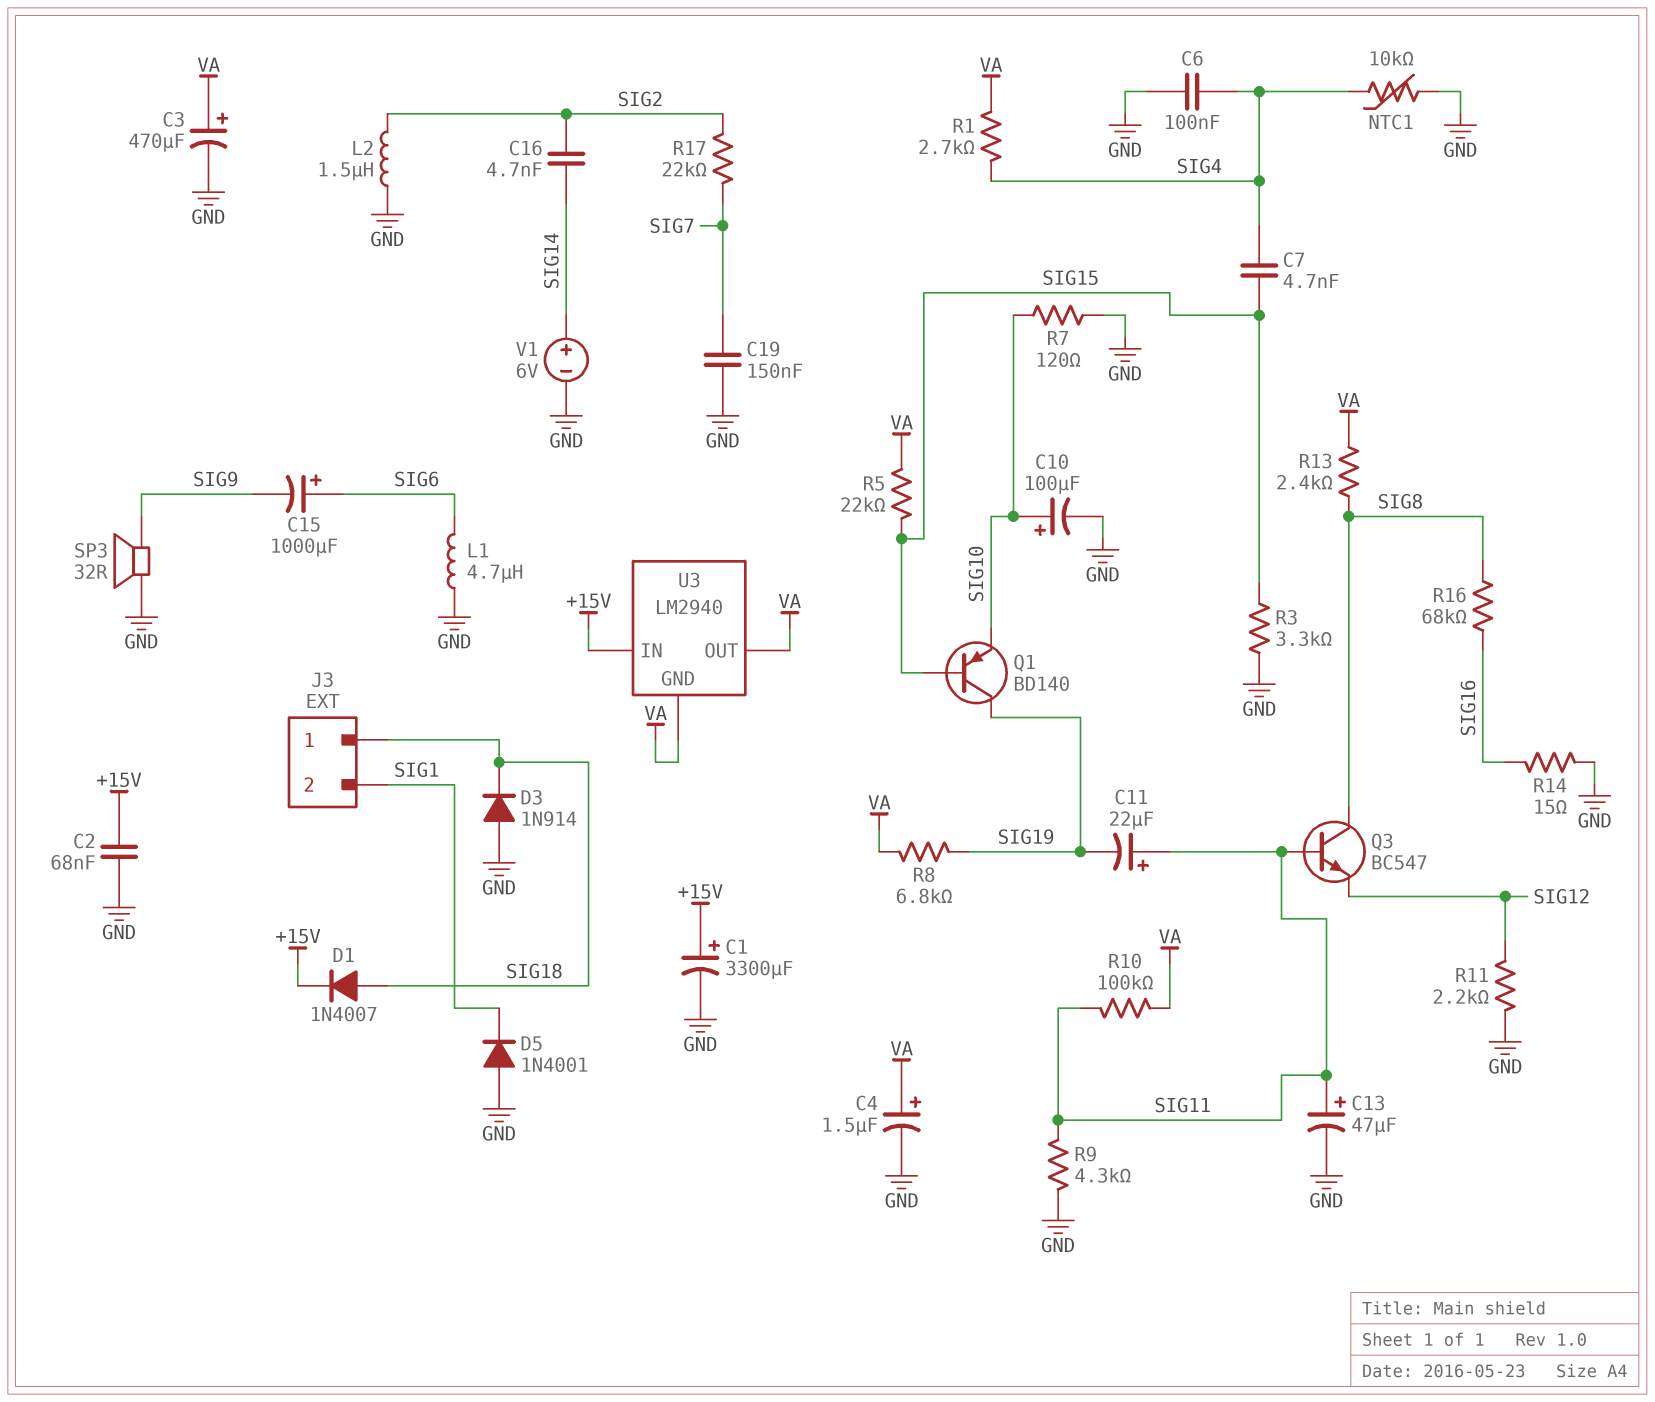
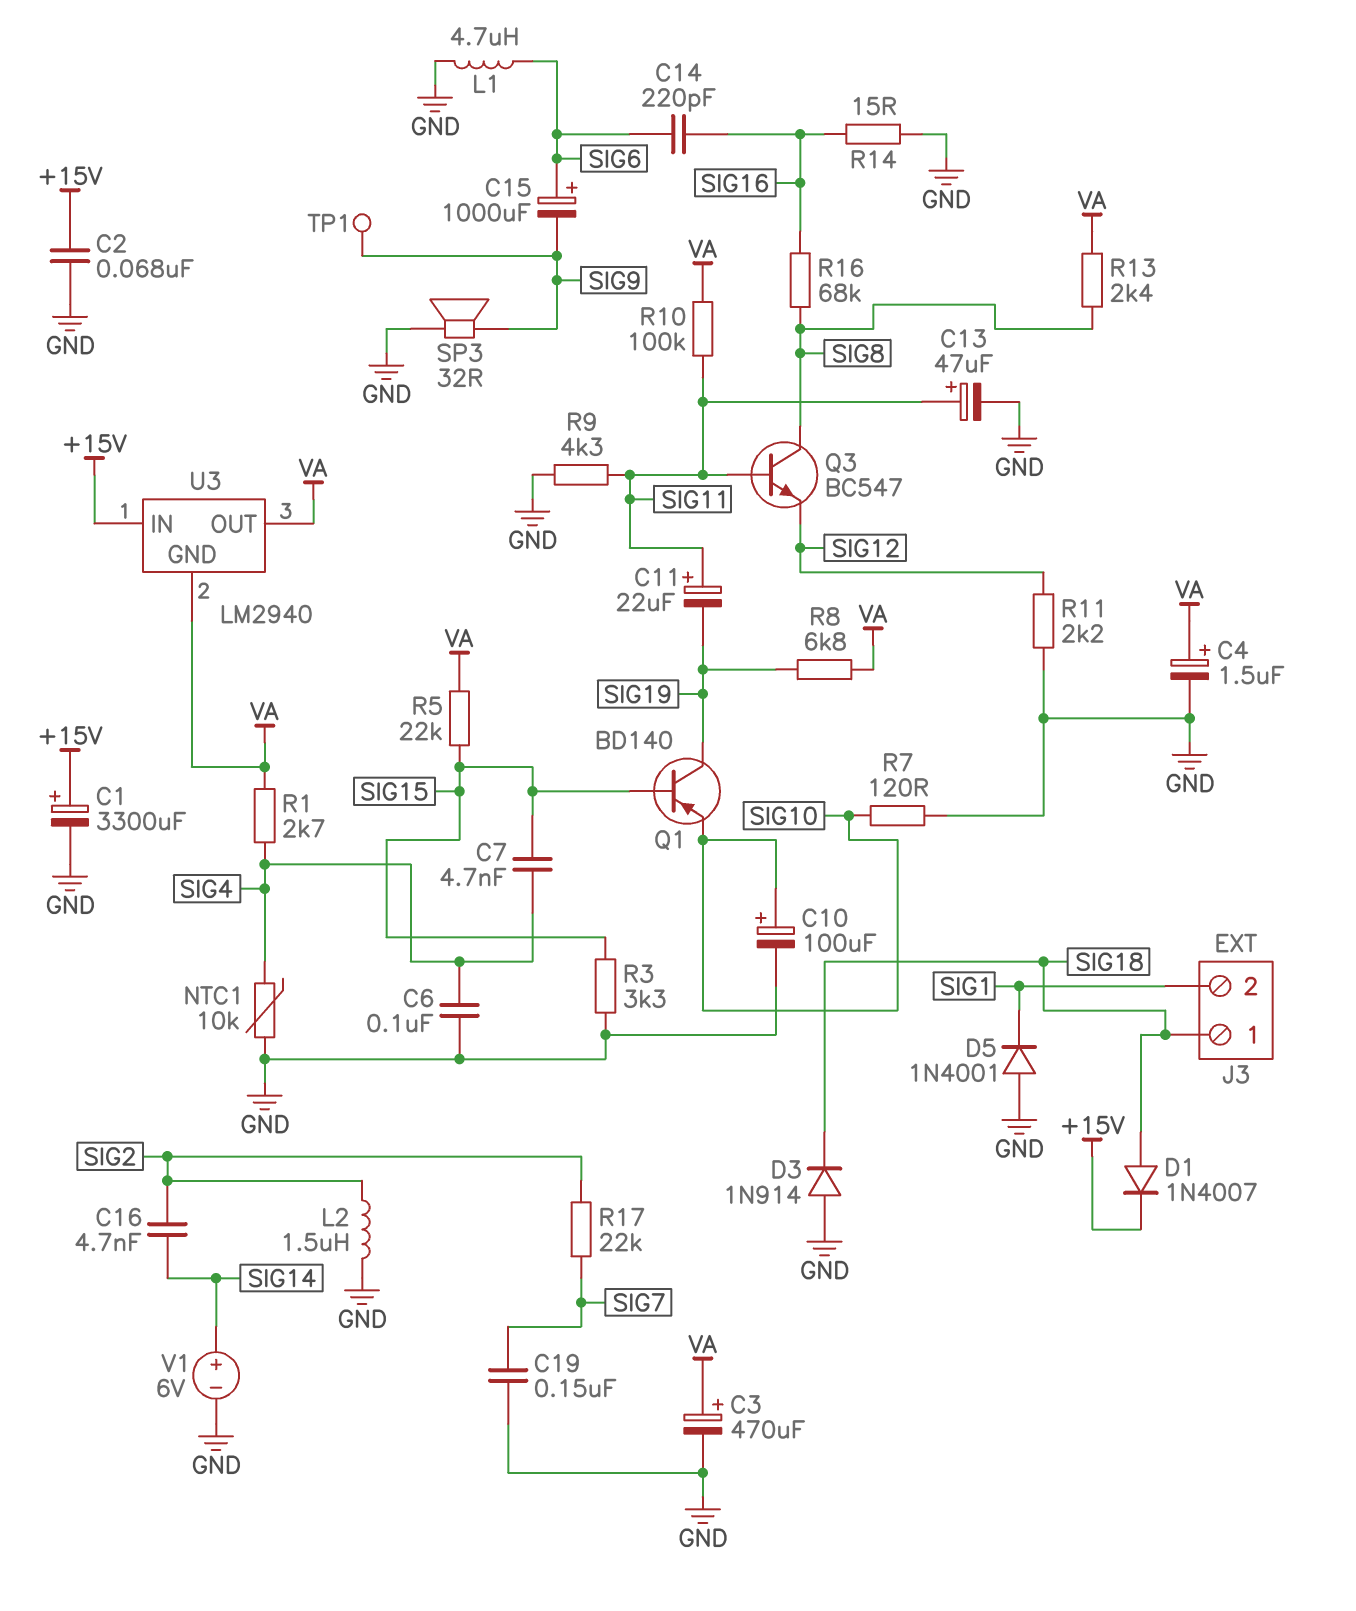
C14: none -> 220pF (SIG6, SIG16)
TP1: none -> test point (SIG9)

